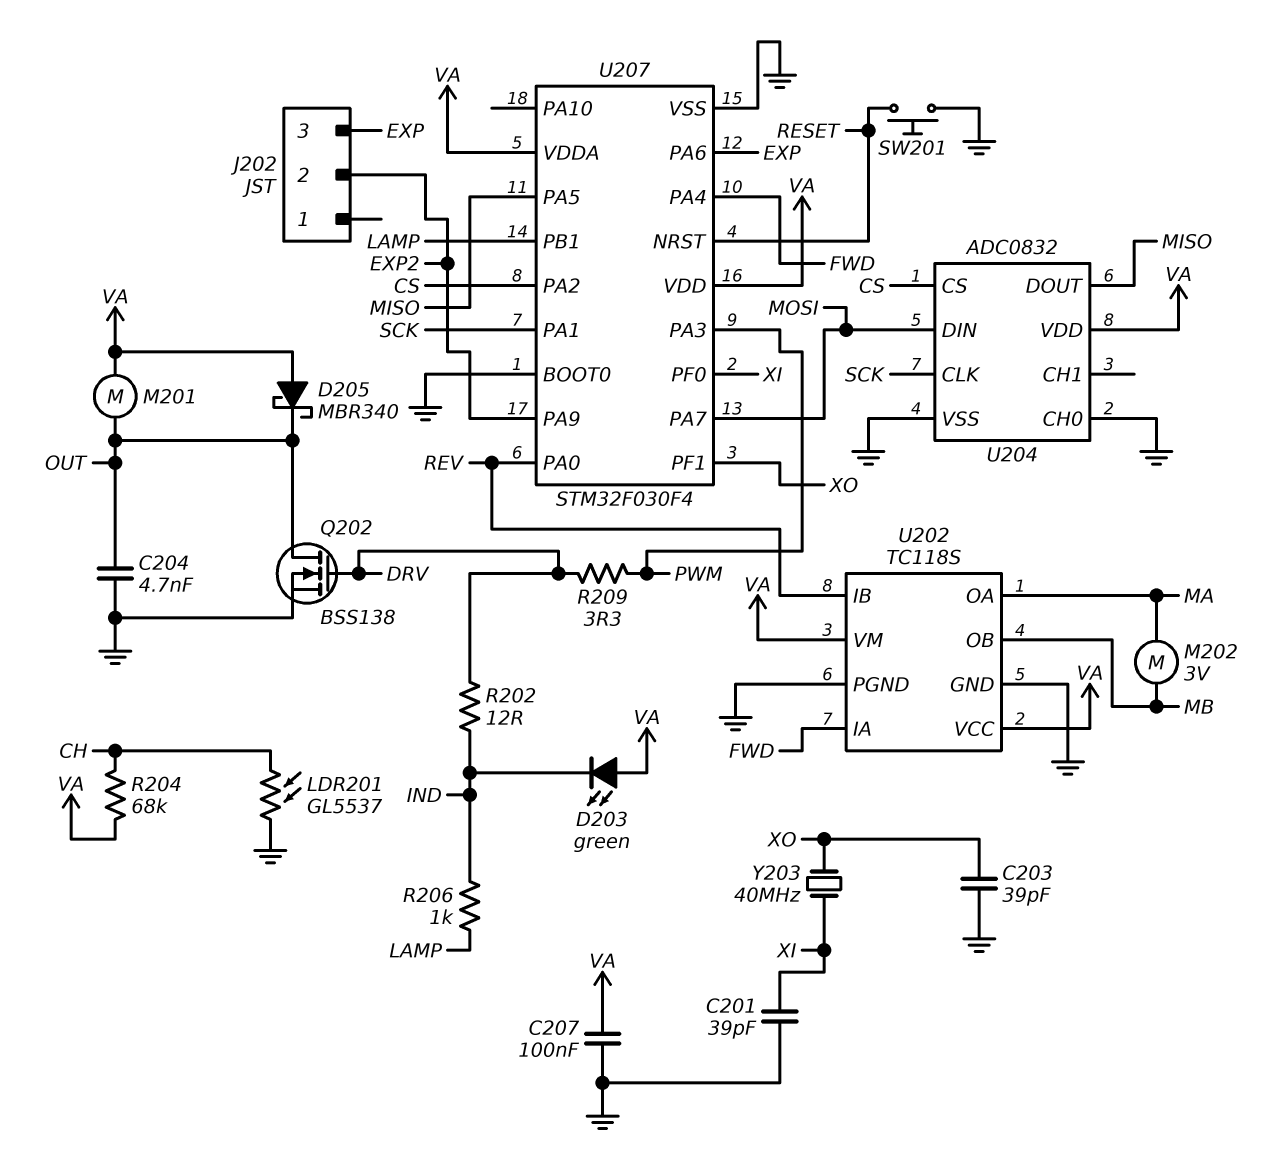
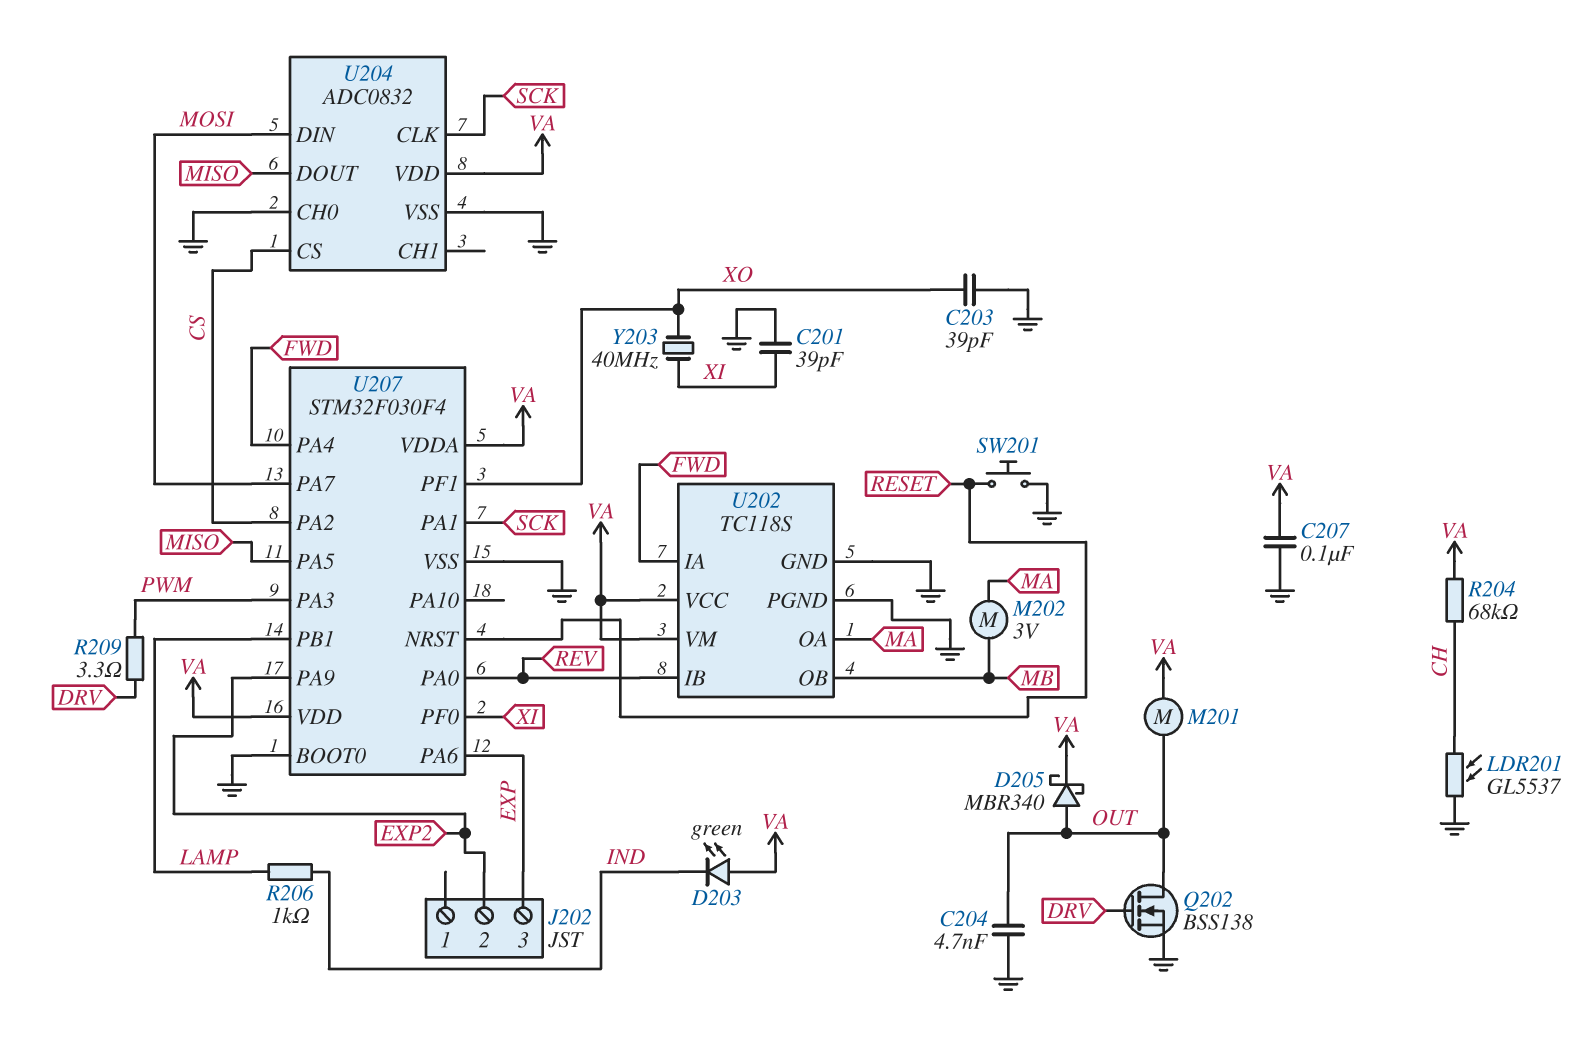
D205: schottky MBR340 (A VA, K OUT) -> schottky MBR340 (A OUT, K VA)
R202: 12 (DRV, IND) -> none

